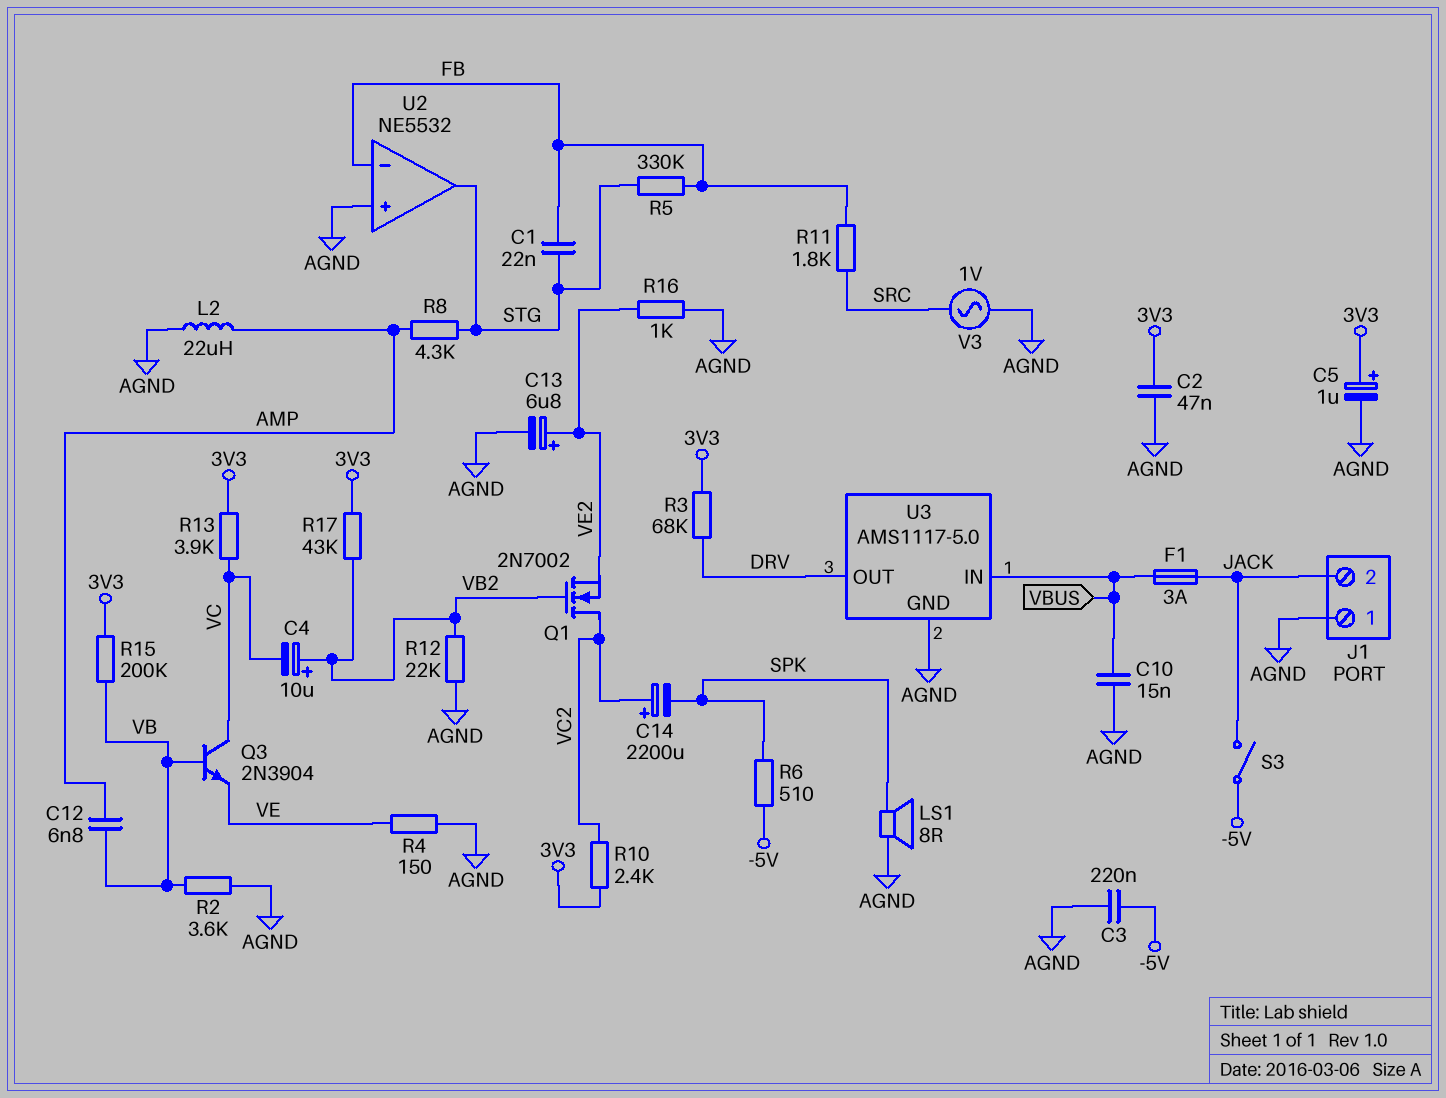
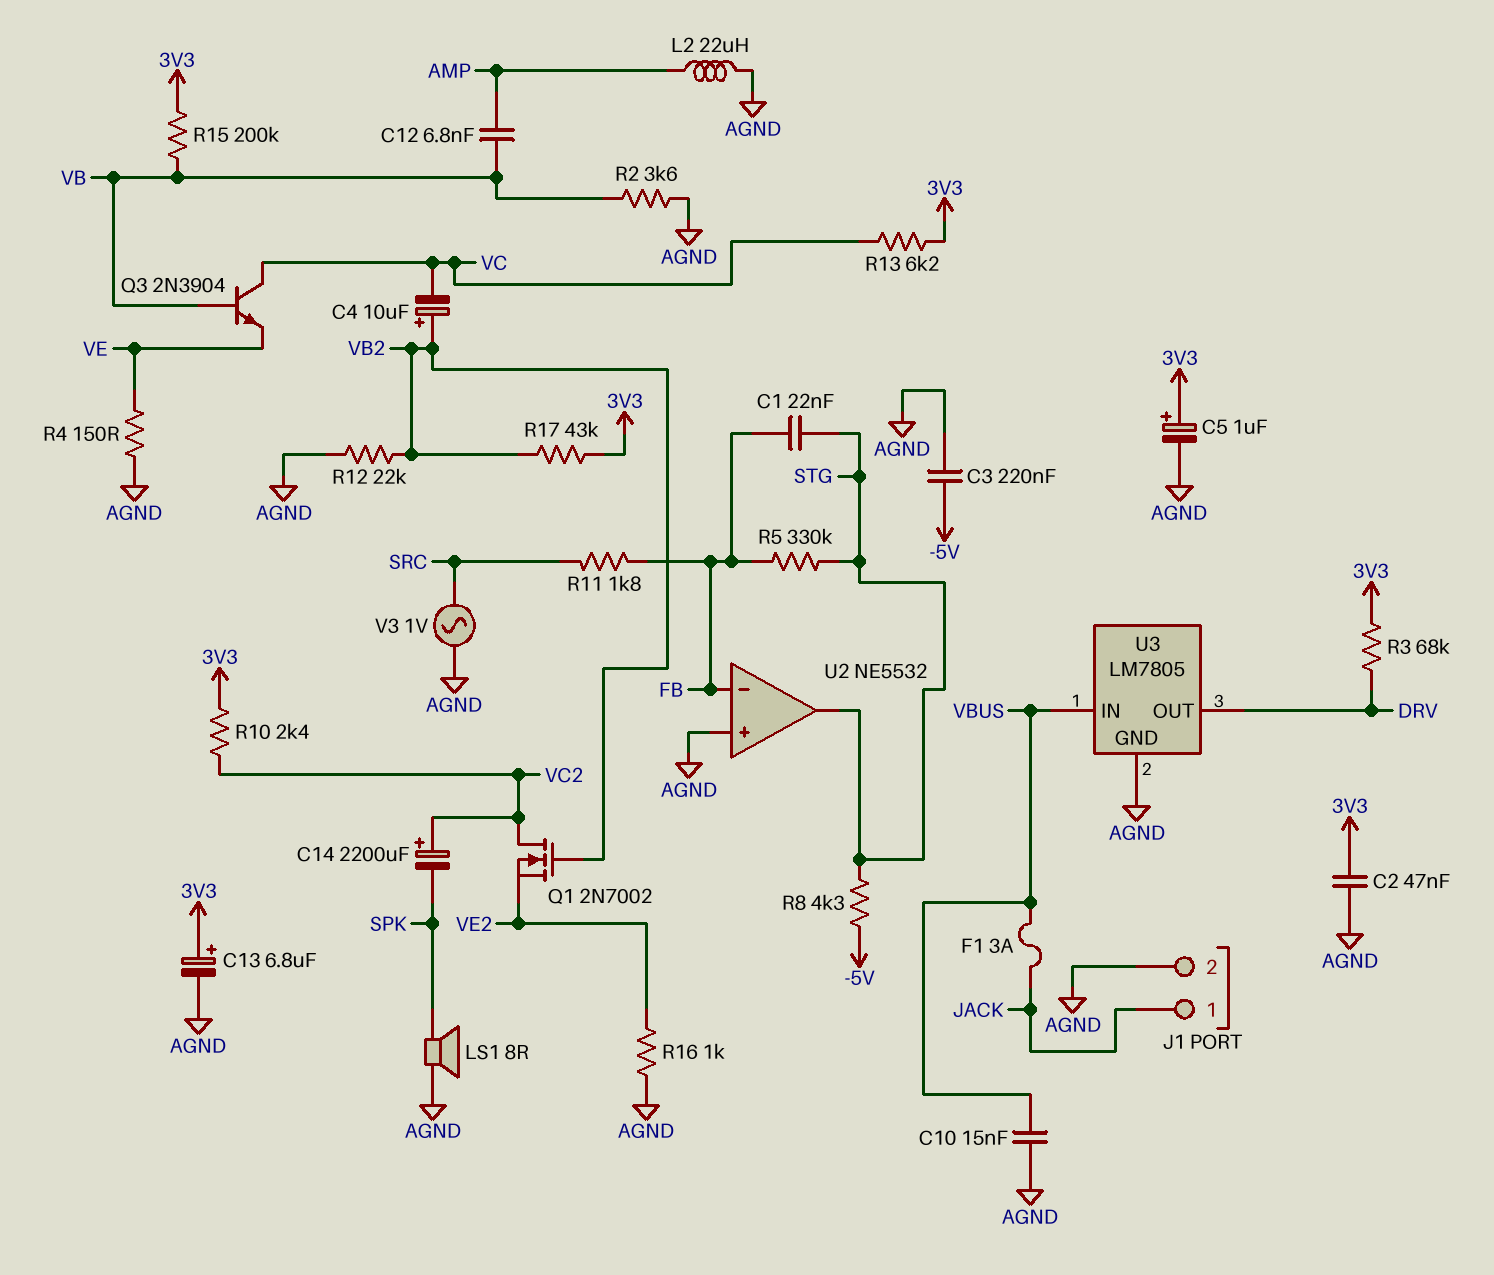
C13: 6.8uF (plus VE2, minus AGND) -> 6.8uF (plus 3V3, minus AGND)
J1 pin 1: AGND -> JACK
J1 pin 2: JACK -> AGND
R6: 510 (-5V, SPK) -> none
R8: 4.3k (AMP, STG) -> 4.3k (-5V, STG)
R13: 3.9k (3V3, VC) -> 6.2k (3V3, VC)
S3: switch (-5V, JACK) -> none
U3: AMS1117-5.0 -> LM7805

